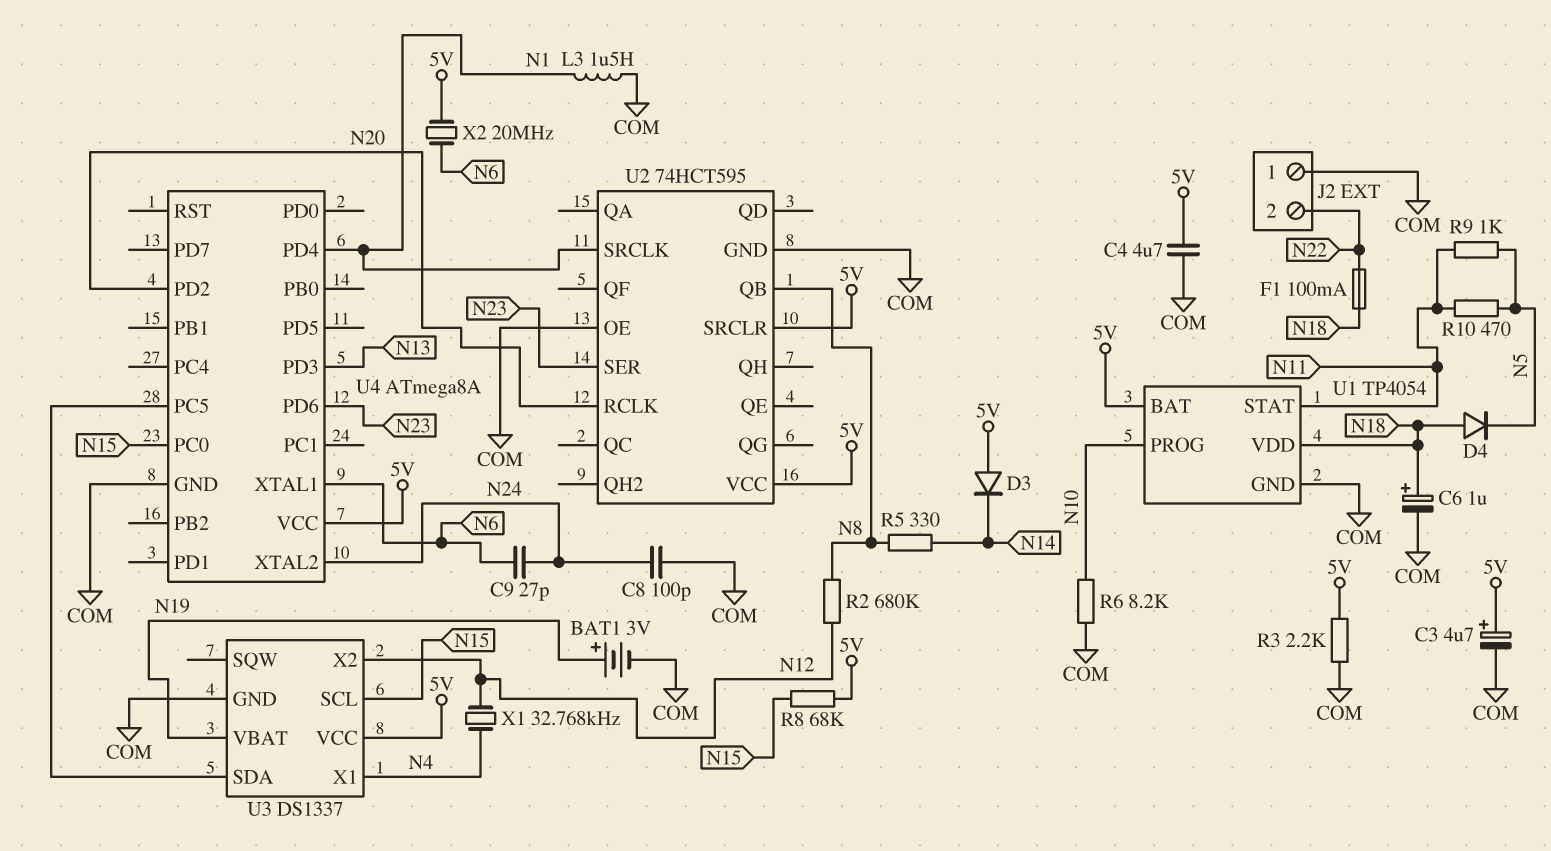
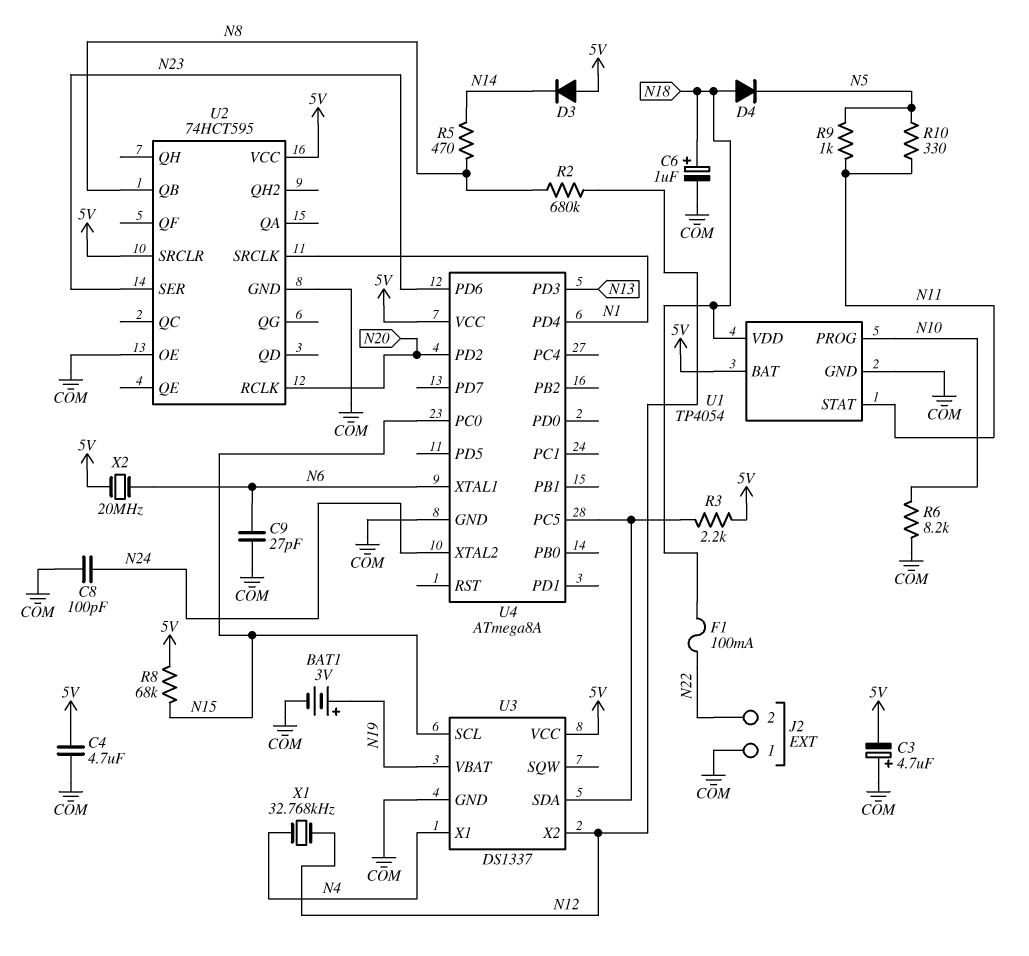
C3: 4.7uF (plus 5V, minus COM) -> 4.7uF (plus COM, minus 5V)
C9: 27pF (N6, N24) -> 27pF (COM, N6)
L3: 1.5uH (COM, N1) -> none
R3: 2.2k (5V, COM) -> 2.2k (5V, U3/SDA)
R5: 330 (N8, N14) -> 470 (N8, N14)
R10: 470 (N5, N11) -> 330 (N5, N11)

